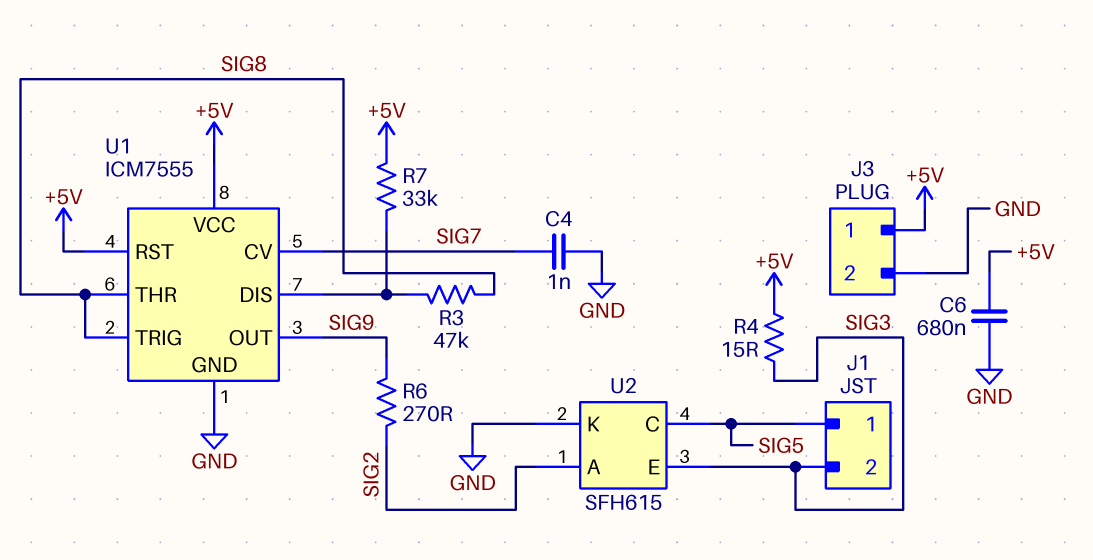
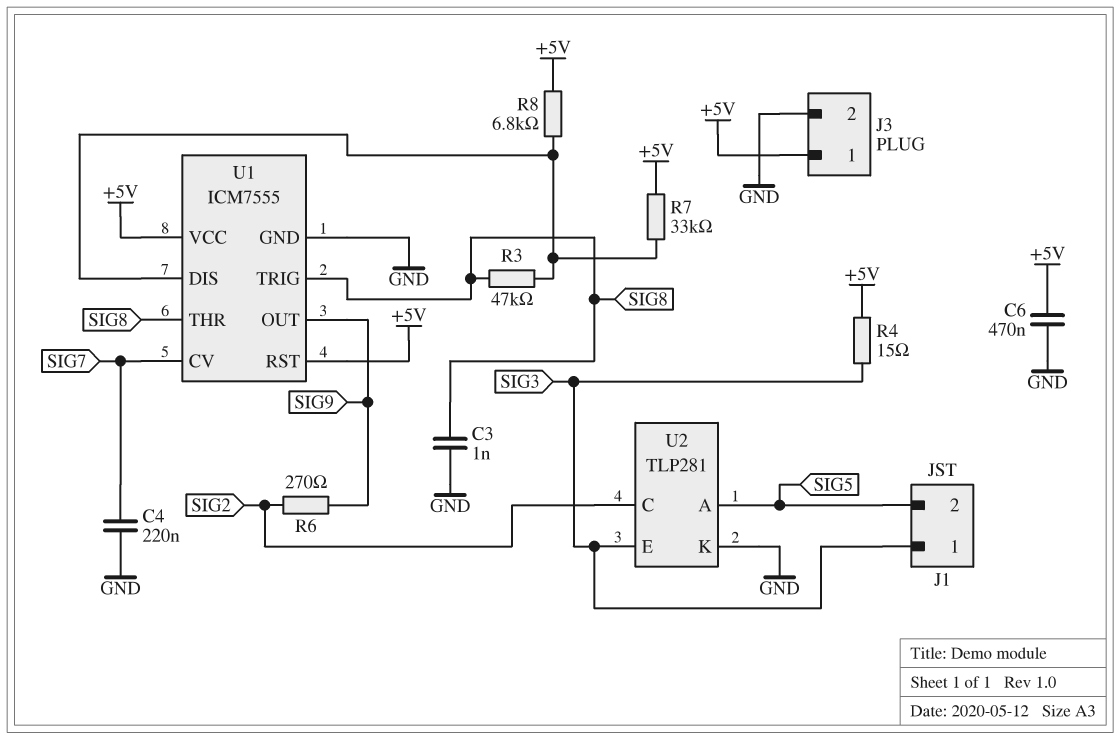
C3: none -> 1nF (GND, SIG8)
C4: 1nF (GND, SIG7) -> 220nF (GND, SIG7)
C6: 680nF (+5V, GND) -> 470nF (+5V, GND)
J1 pin 1: SIG5 -> SIG3
J1 pin 2: SIG3 -> SIG5
R8: none -> 6.8k (+5V, U1/DIS)
U2: SFH615 -> TLP281
U2 pin A: SIG2 -> SIG5
U2 pin C: SIG5 -> SIG2

